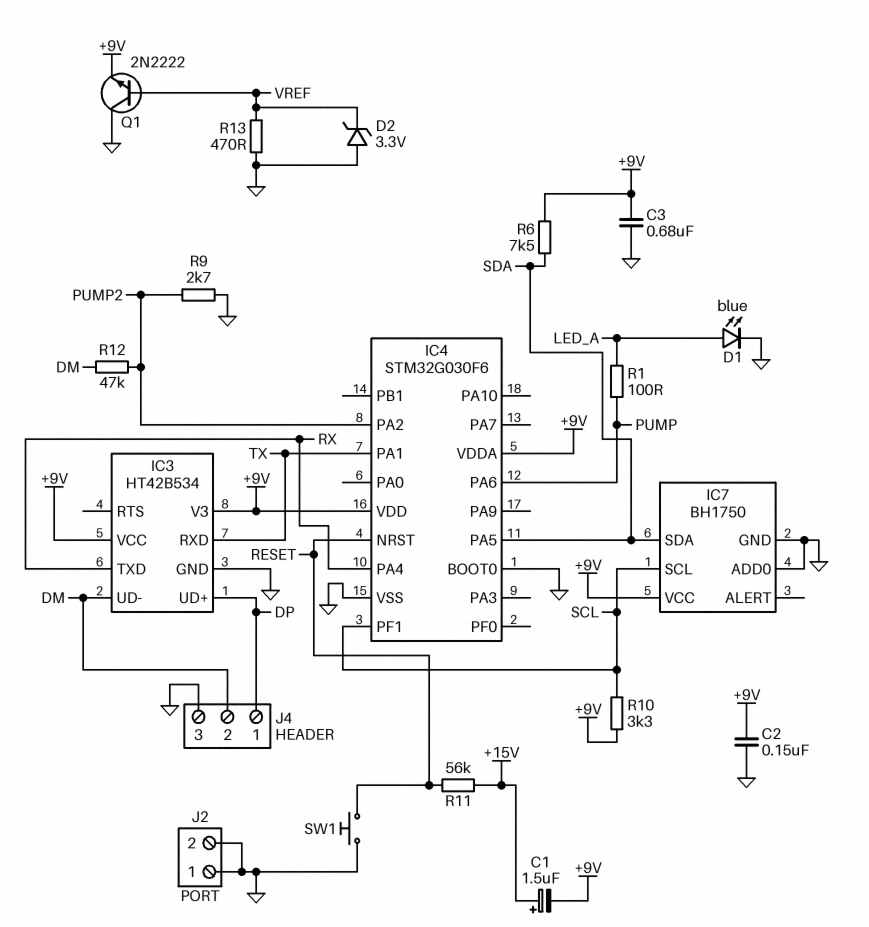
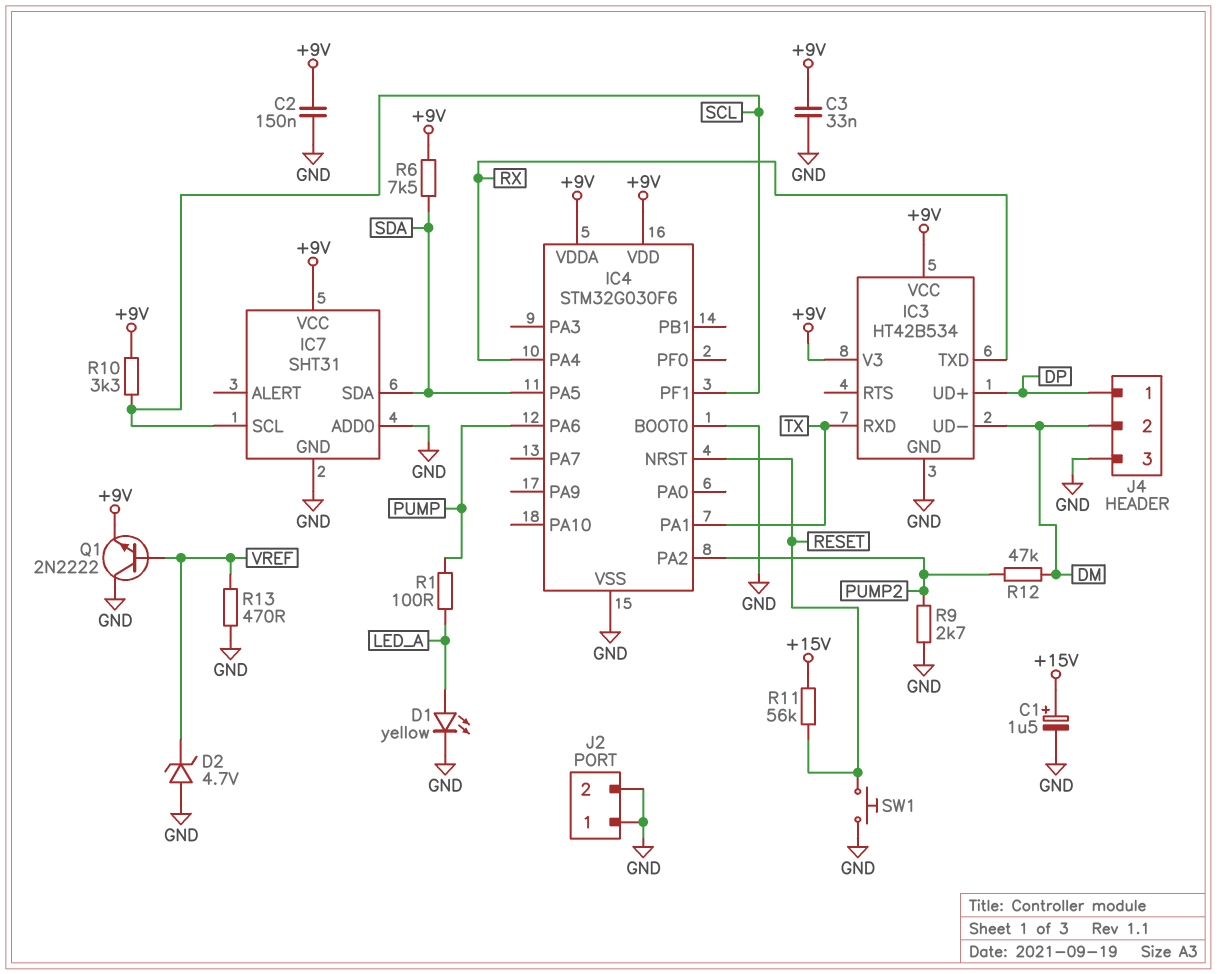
C1: 1.5uF (plus +15V, minus +9V) -> 1.5uF (plus +15V, minus GND)
C3: 680nF (+9V, GND) -> 33nF (+9V, GND)
D1: LED blue (A LED_A, K GND) -> LED yellow (A LED_A, K GND)
D2: zener 3.3V (A GND, K VREF) -> zener 4.7V (A GND, K VREF)
IC7: BH1750 -> SHT31

